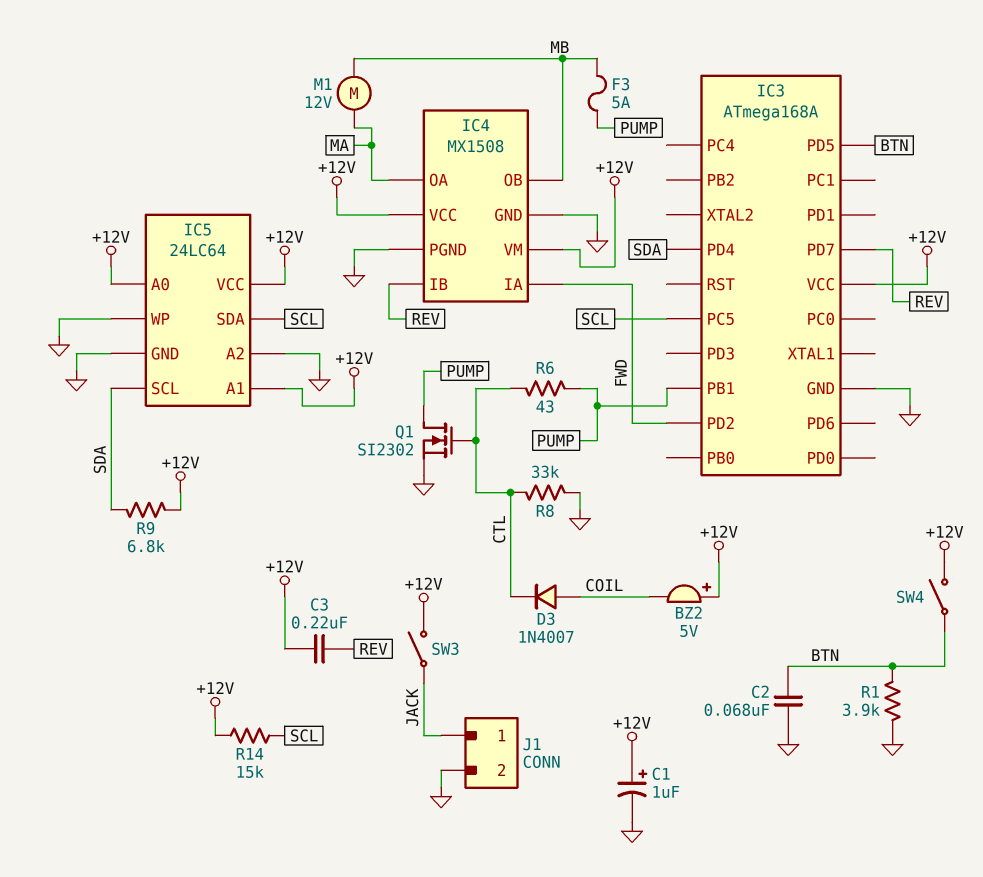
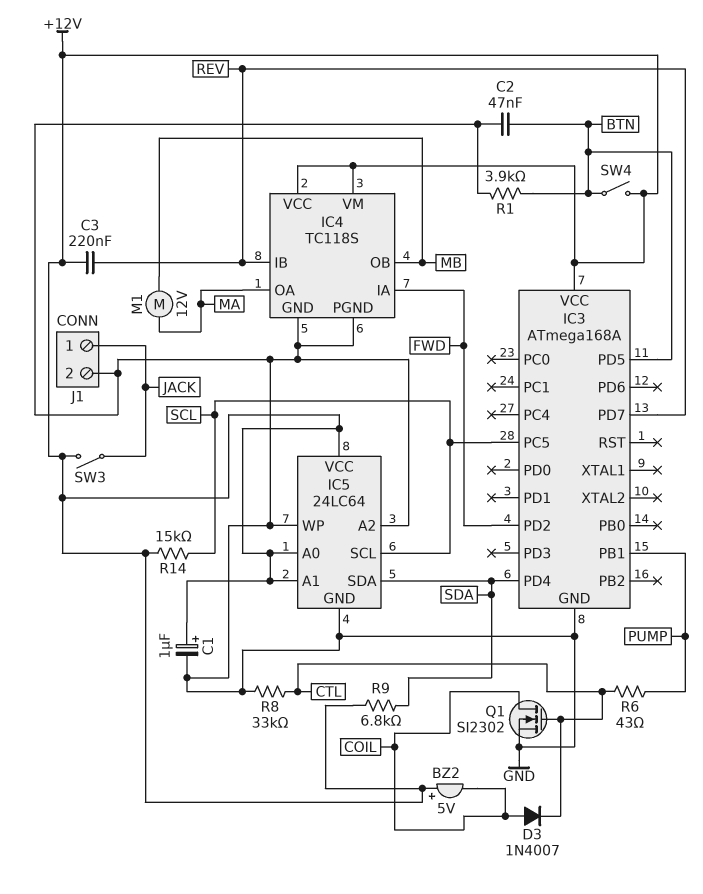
C2: 68nF (BTN, GND) -> 47nF (BTN, GND)
F3: 5A (MB, PUMP) -> none
IC4: MX1508 -> TC118S
IC5 pin SCL: SDA -> SCL
IC5 pin SDA: SCL -> SDA
Q1: NMOS SI2302 (G CTL, D PUMP, S GND) -> NMOS SI2302 (G CTL, D COIL, S GND)

